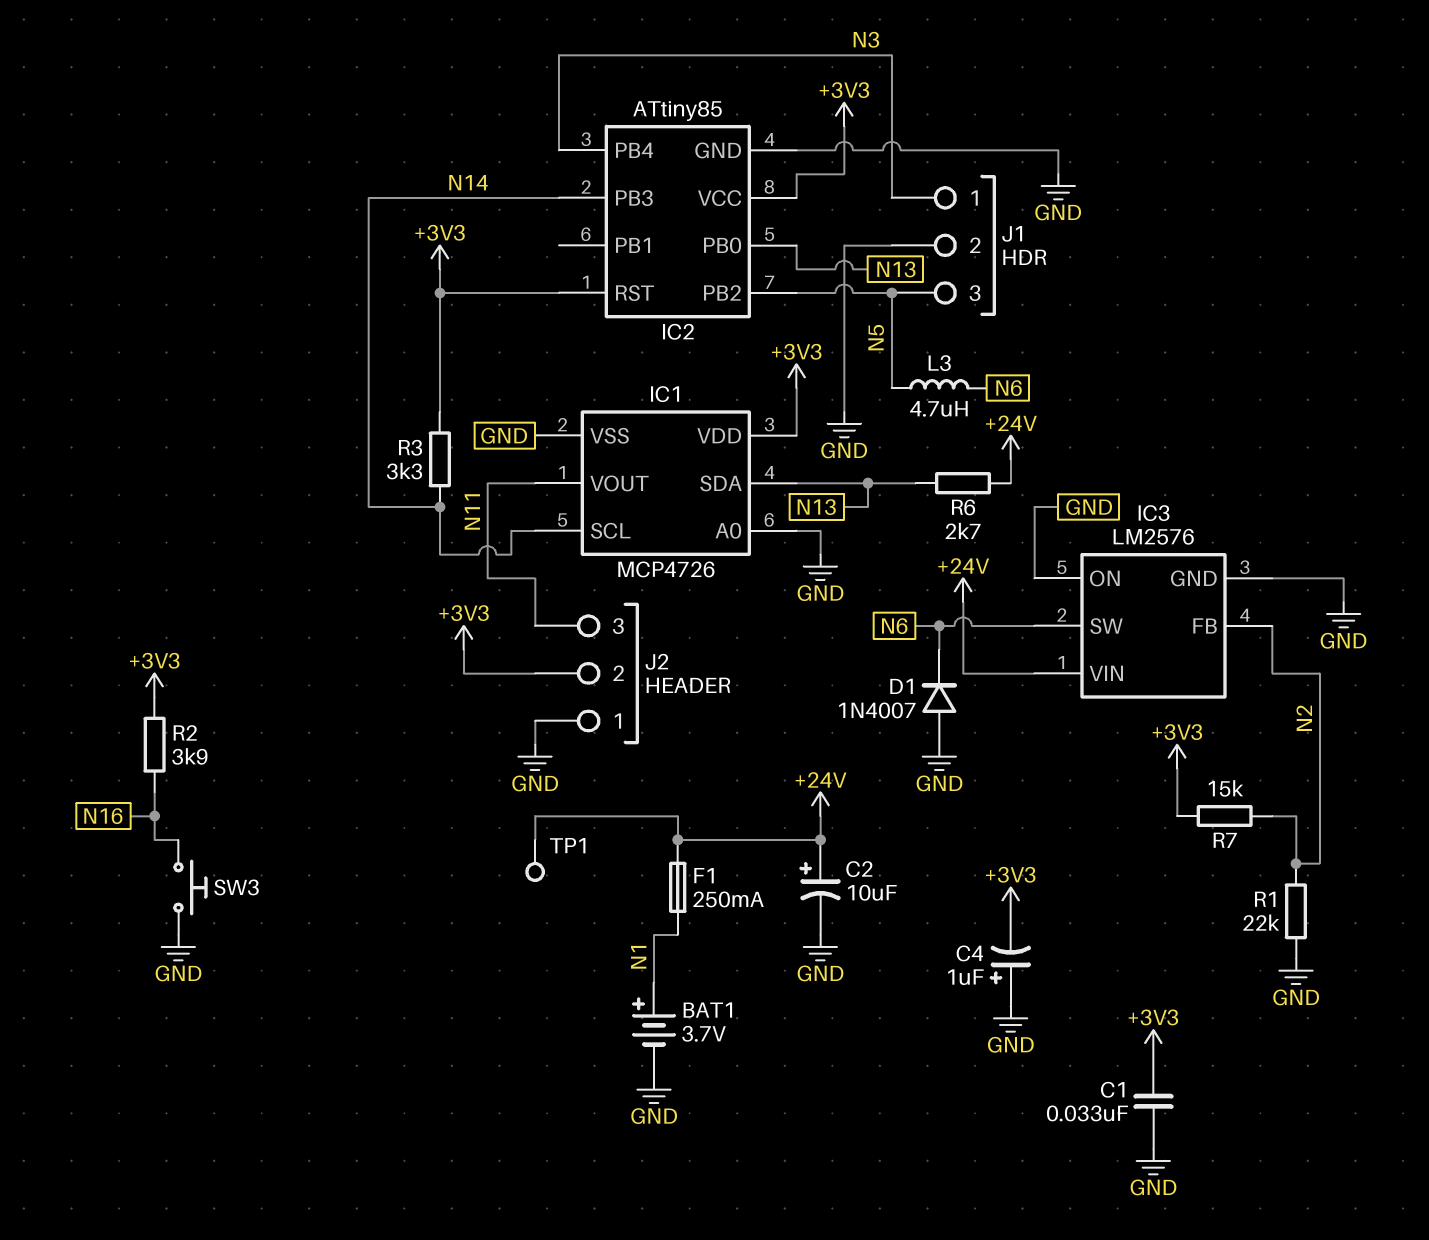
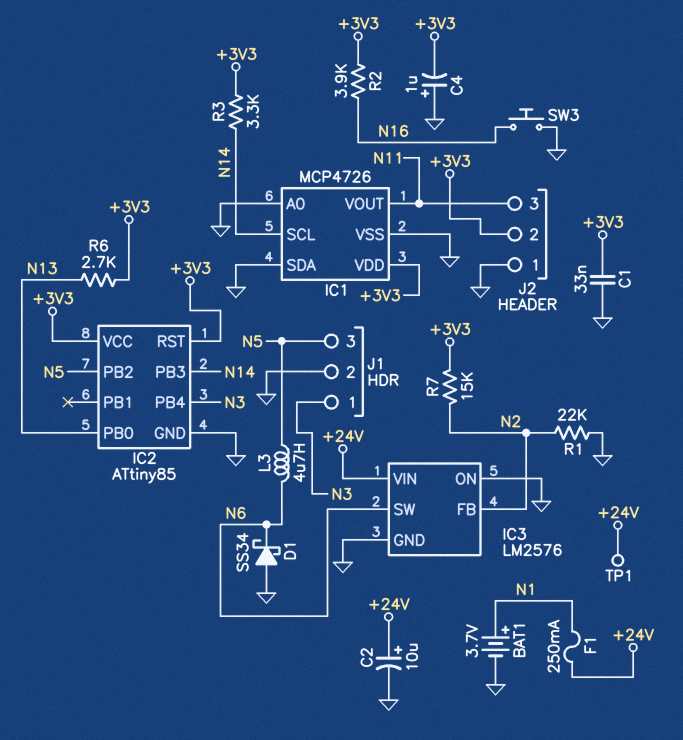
D1: diode 1N4007 (A GND, K N6) -> schottky SS34 (A GND, K N6)
IC1 pin SDA: N13 -> GND
R6: 2.7k (+24V, N13) -> 2.7k (+3V3, N13)

